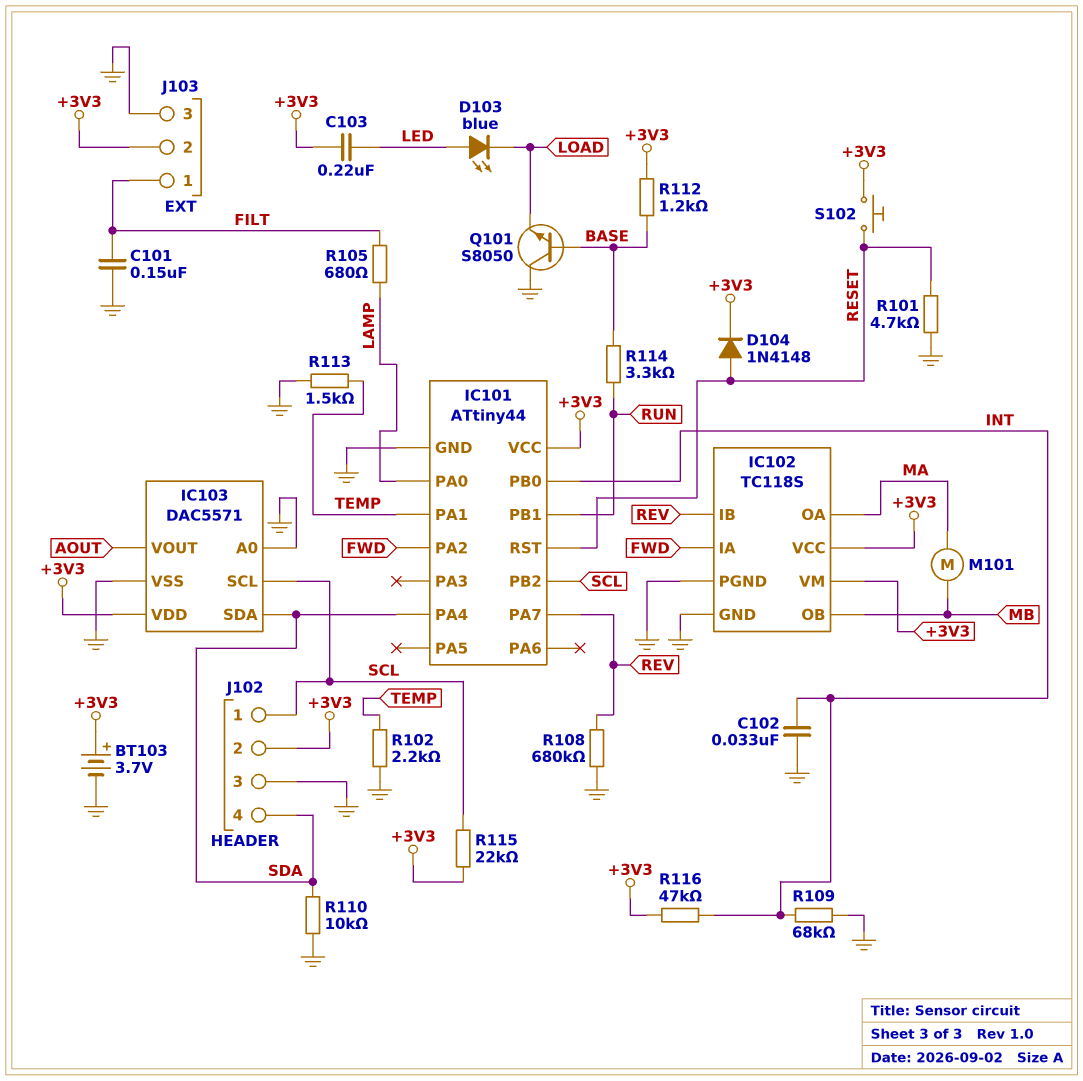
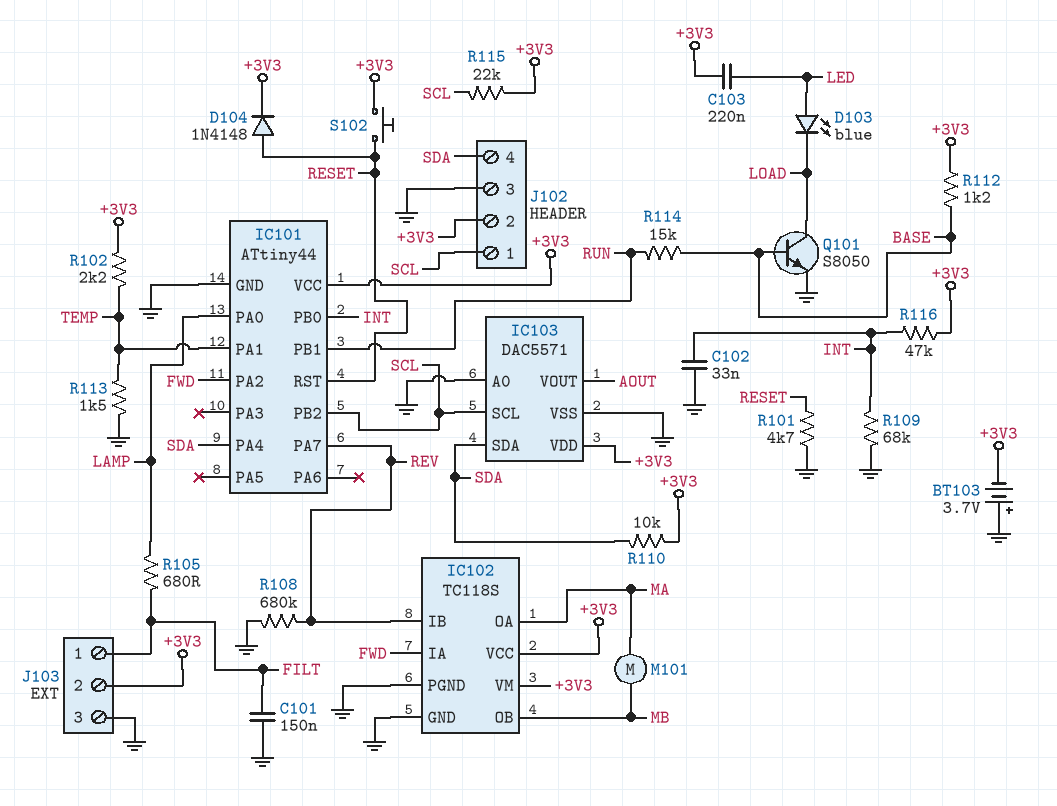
BT103: 3.7V (plus +3V3, minus GND) -> 3.7V (plus GND, minus +3V3)
Q101: NPN S8050 (B BASE, C GND, E LOAD) -> NPN S8050 (B BASE, C LOAD, E GND)
R102: 2.2k (GND, TEMP) -> 2.2k (+3V3, TEMP)
R110: 10k (GND, SDA) -> 10k (+3V3, SDA)
R114: 3.3k (BASE, RUN) -> 15k (BASE, RUN)

